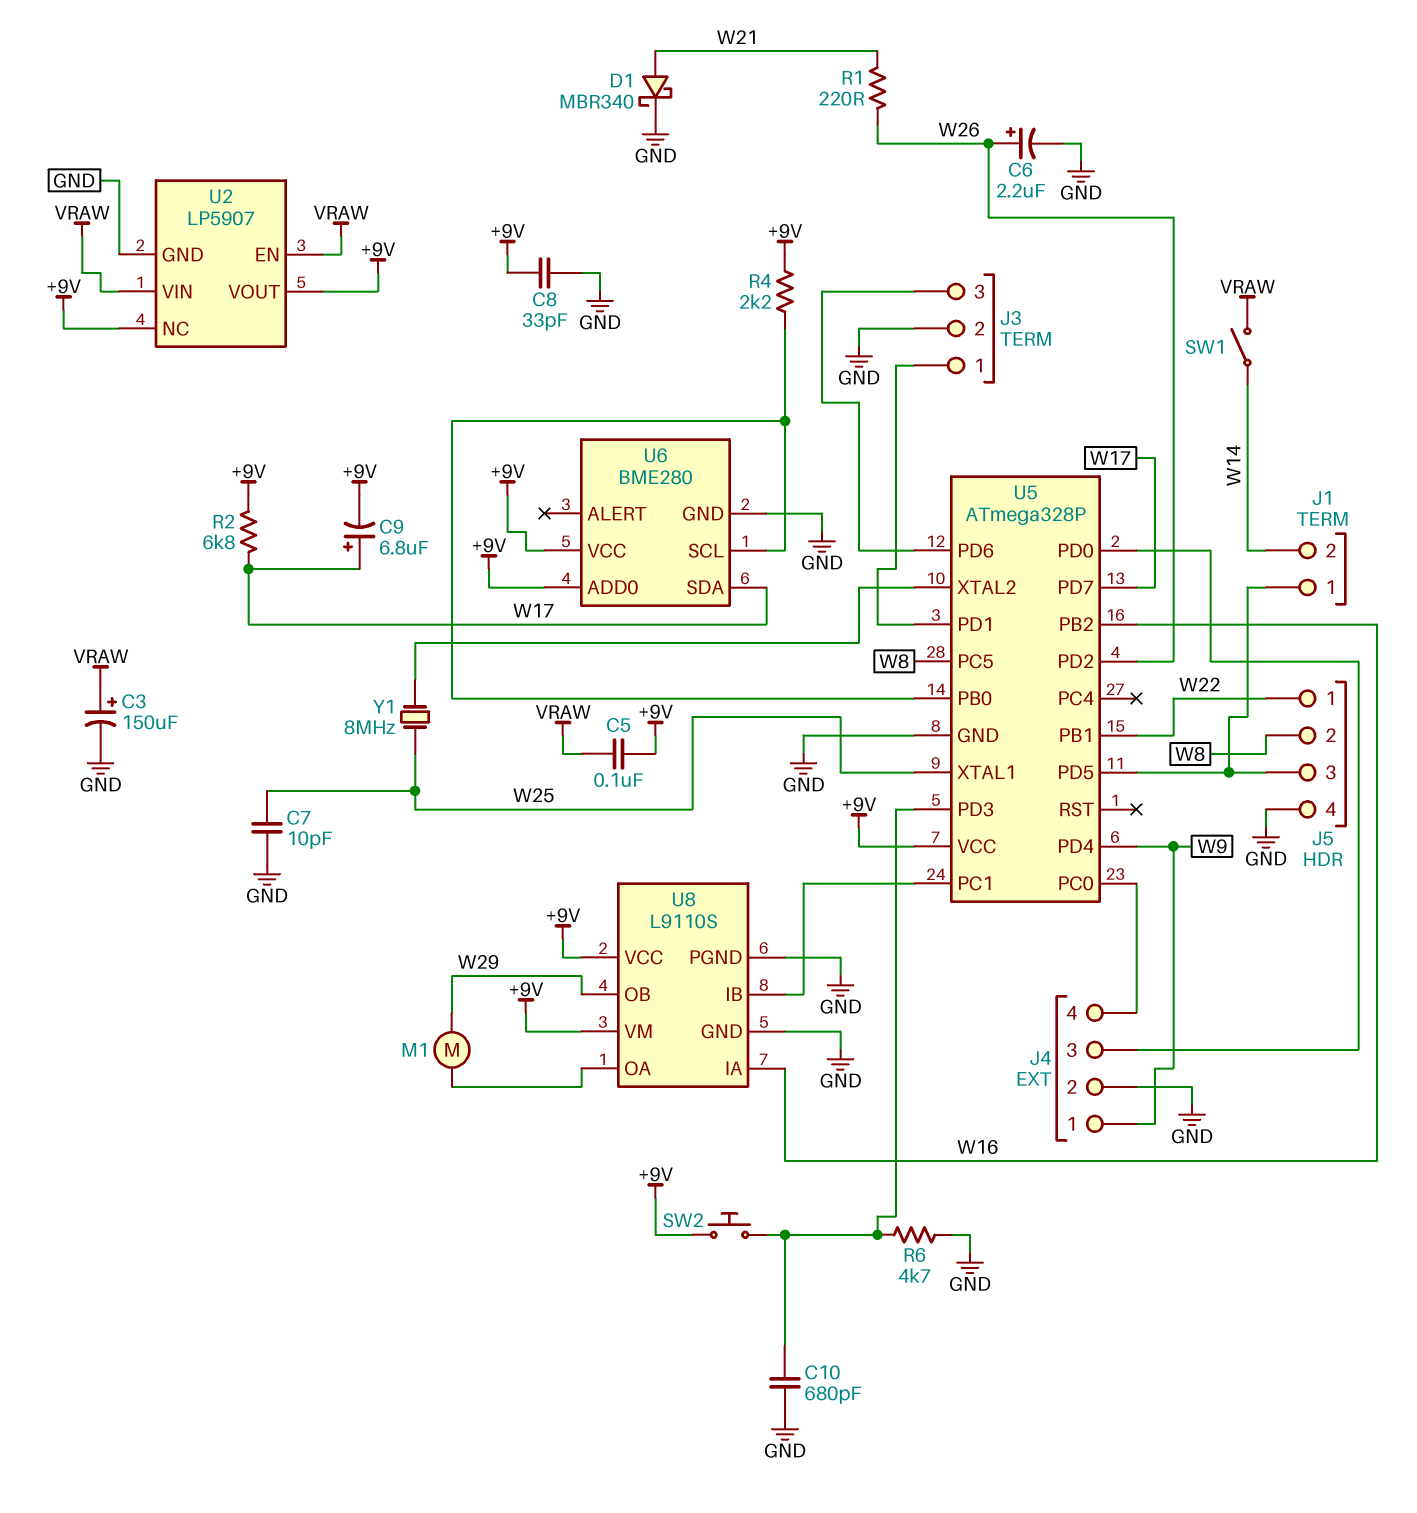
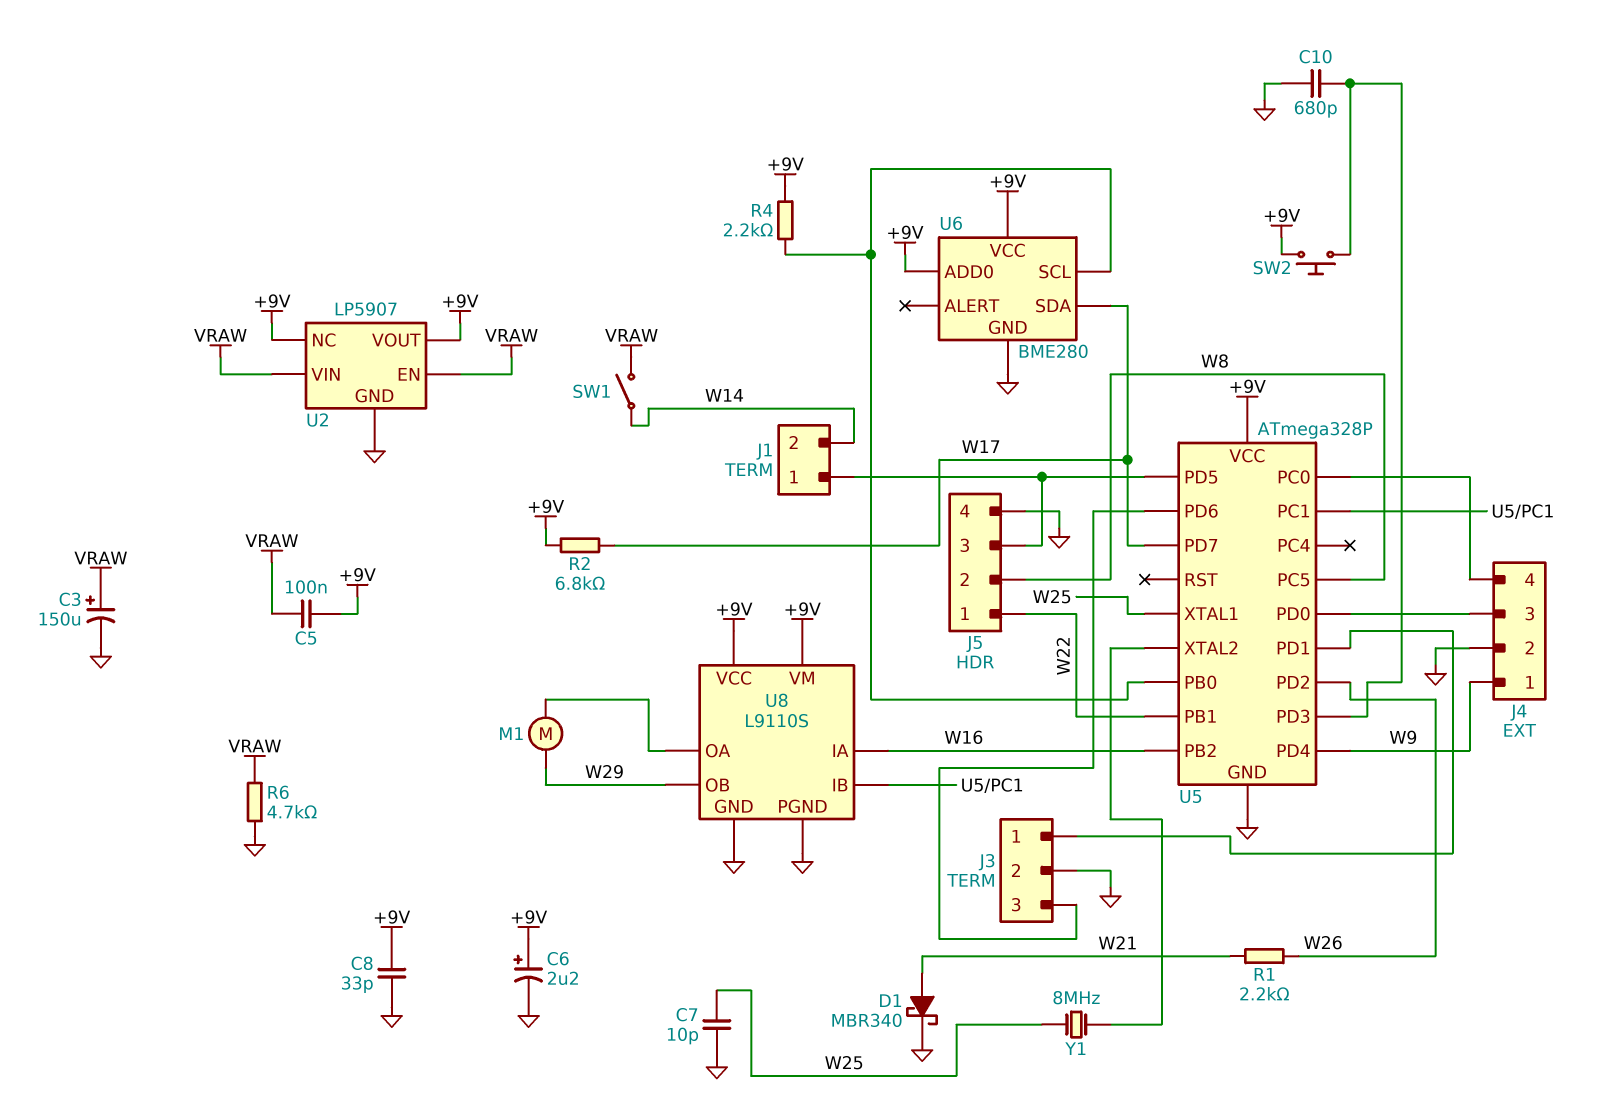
C6: 2.2uF (plus W26, minus GND) -> 2.2uF (plus +9V, minus GND)
C9: 6.8uF (plus W17, minus +9V) -> none
R1: 220 (W21, W26) -> 2.2k (W21, W26)
R6: 4.7k (GND, U5/PD3) -> 4.7k (GND, VRAW)

